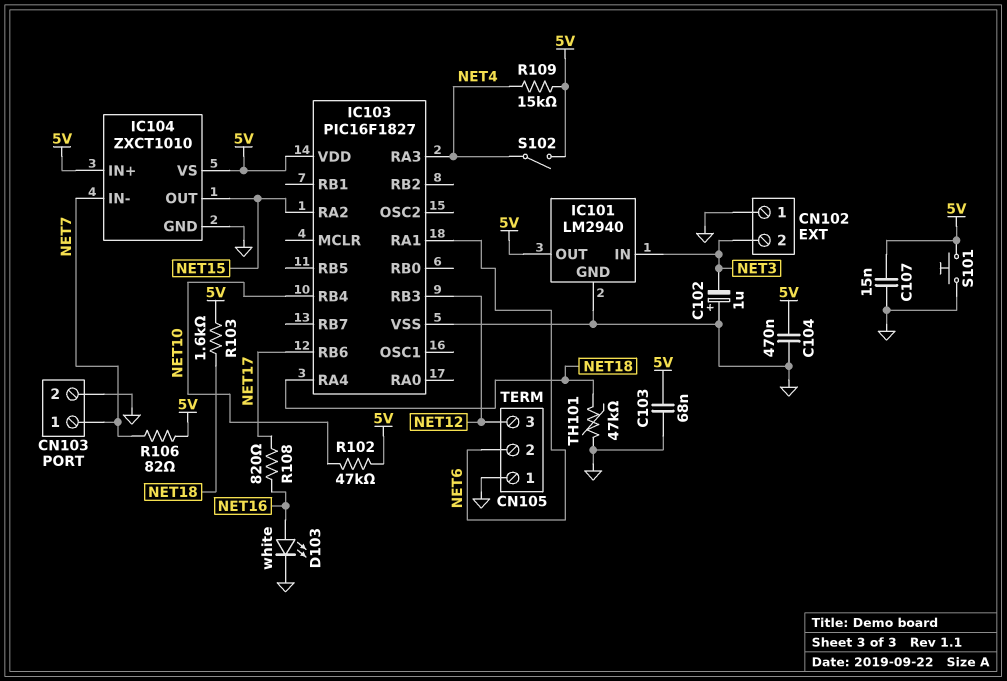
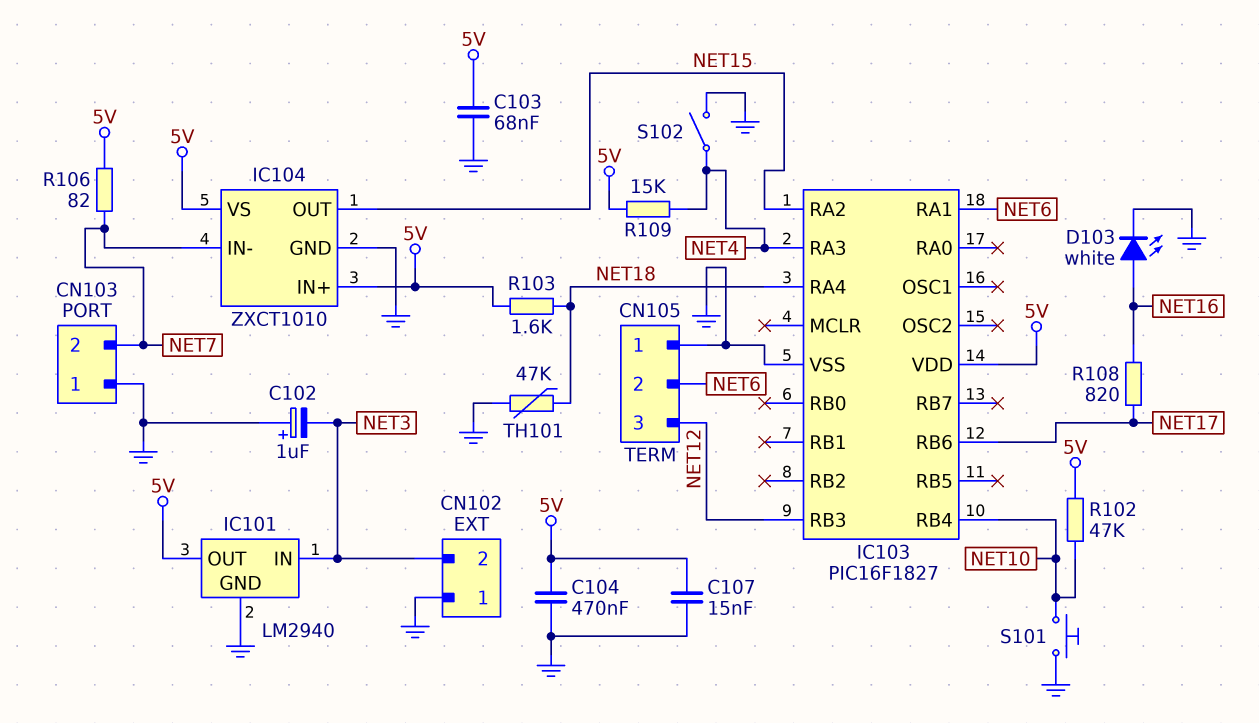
CN103 pin 1: NET7 -> GND
CN103 pin 2: GND -> NET7
S101: button (5V, GND) -> button (GND, NET10)
S102: switch (5V, NET4) -> switch (GND, NET4)

